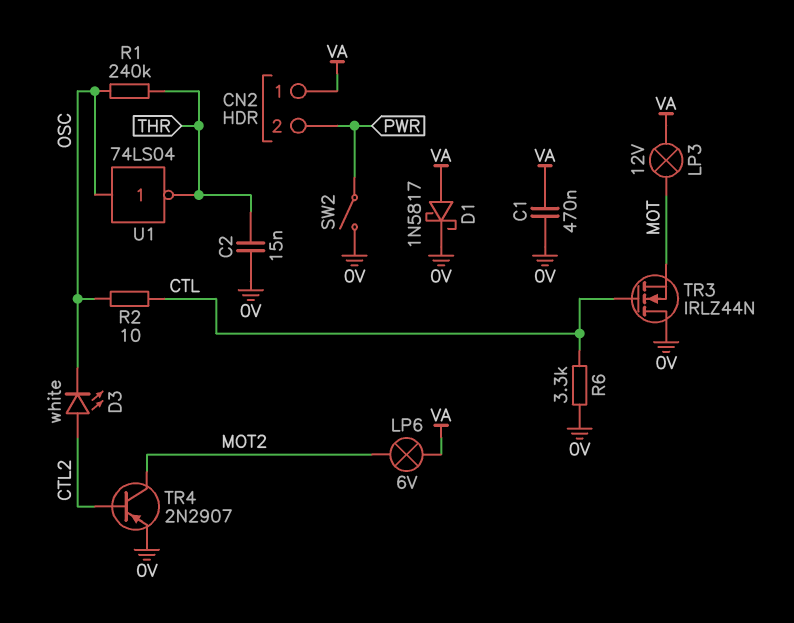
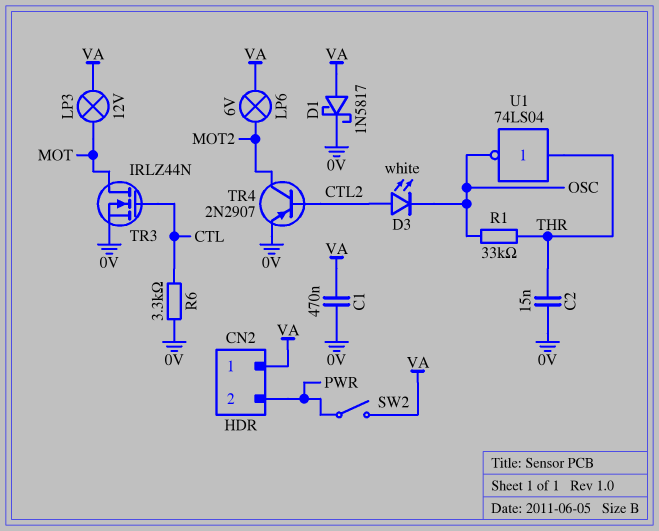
R1: 240k (OSC, THR) -> 33k (OSC, THR)
R2: 10 (CTL, OSC) -> none
SW2: switch (0V, PWR) -> switch (PWR, VA)
TR3: NMOS IRLZ44N (G CTL, D 0V, S MOT) -> NMOS IRLZ44N (G CTL, D MOT, S 0V)
U1: NOT 74LS04 (in OSC, out THR) -> NOT 74LS04 (in THR, out OSC)

